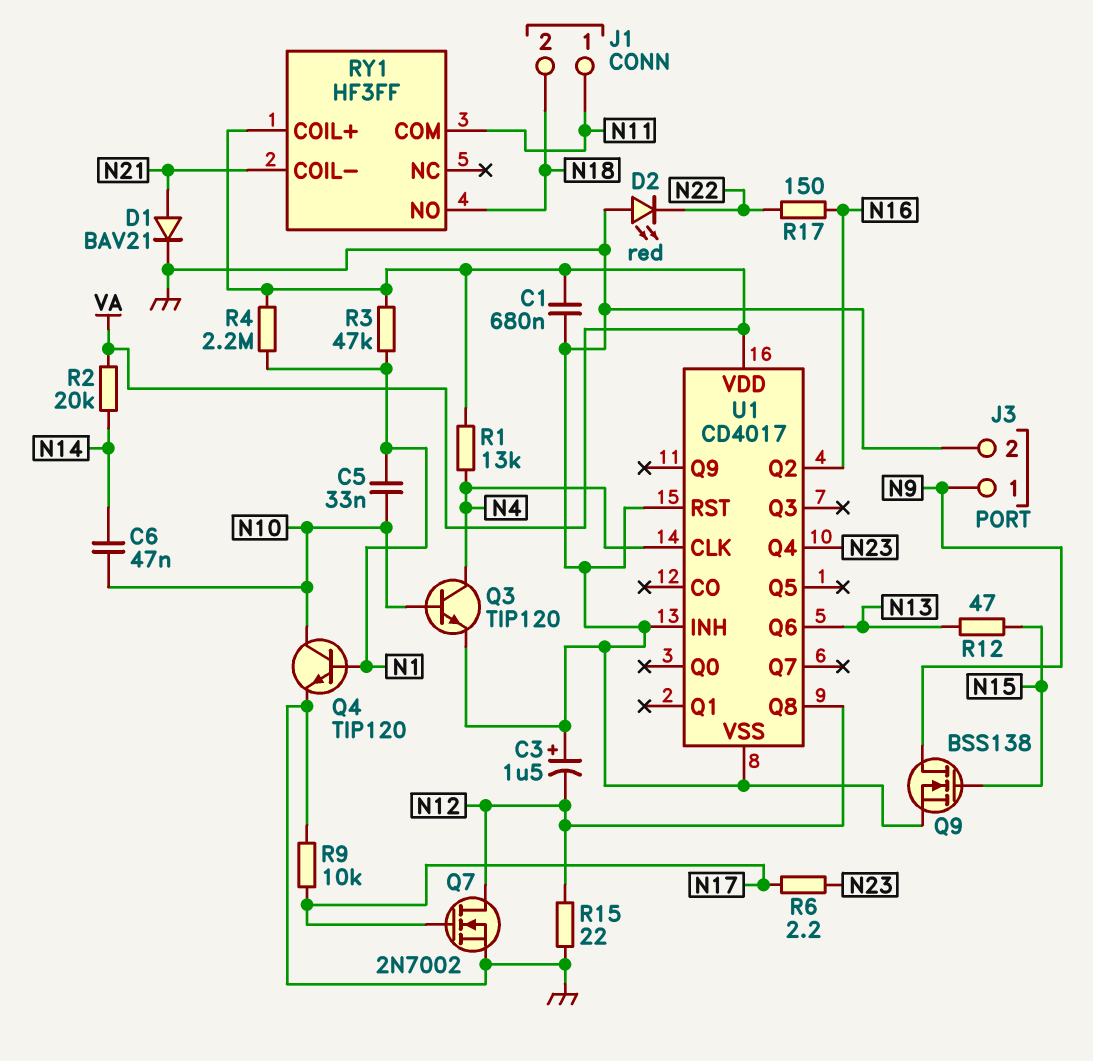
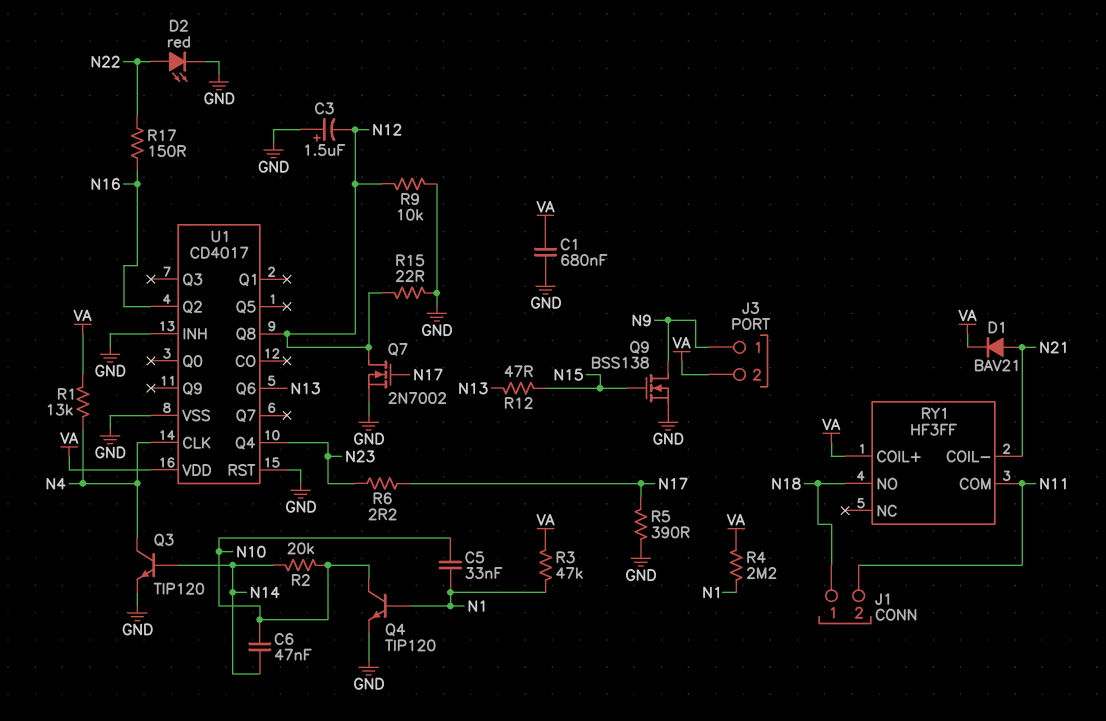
D1: diode BAV21 (A N21, K GND) -> diode BAV21 (A N21, K VA)
D2: LED red (A GND, K N22) -> LED red (A N22, K GND)
J1 pin 1: N11 -> N18
J1 pin 2: N18 -> N11
J3 pin 2: GND -> VA
Q3: NPN TIP120 (B N10, C N4, E GND) -> NPN TIP120 (B N14, C N4, E GND)
R2: 20k (N14, VA) -> 20k (N10, N14)
R5: none -> 390 (GND, N17)
R9: 10k (GND, N17) -> 10k (GND, N12)

